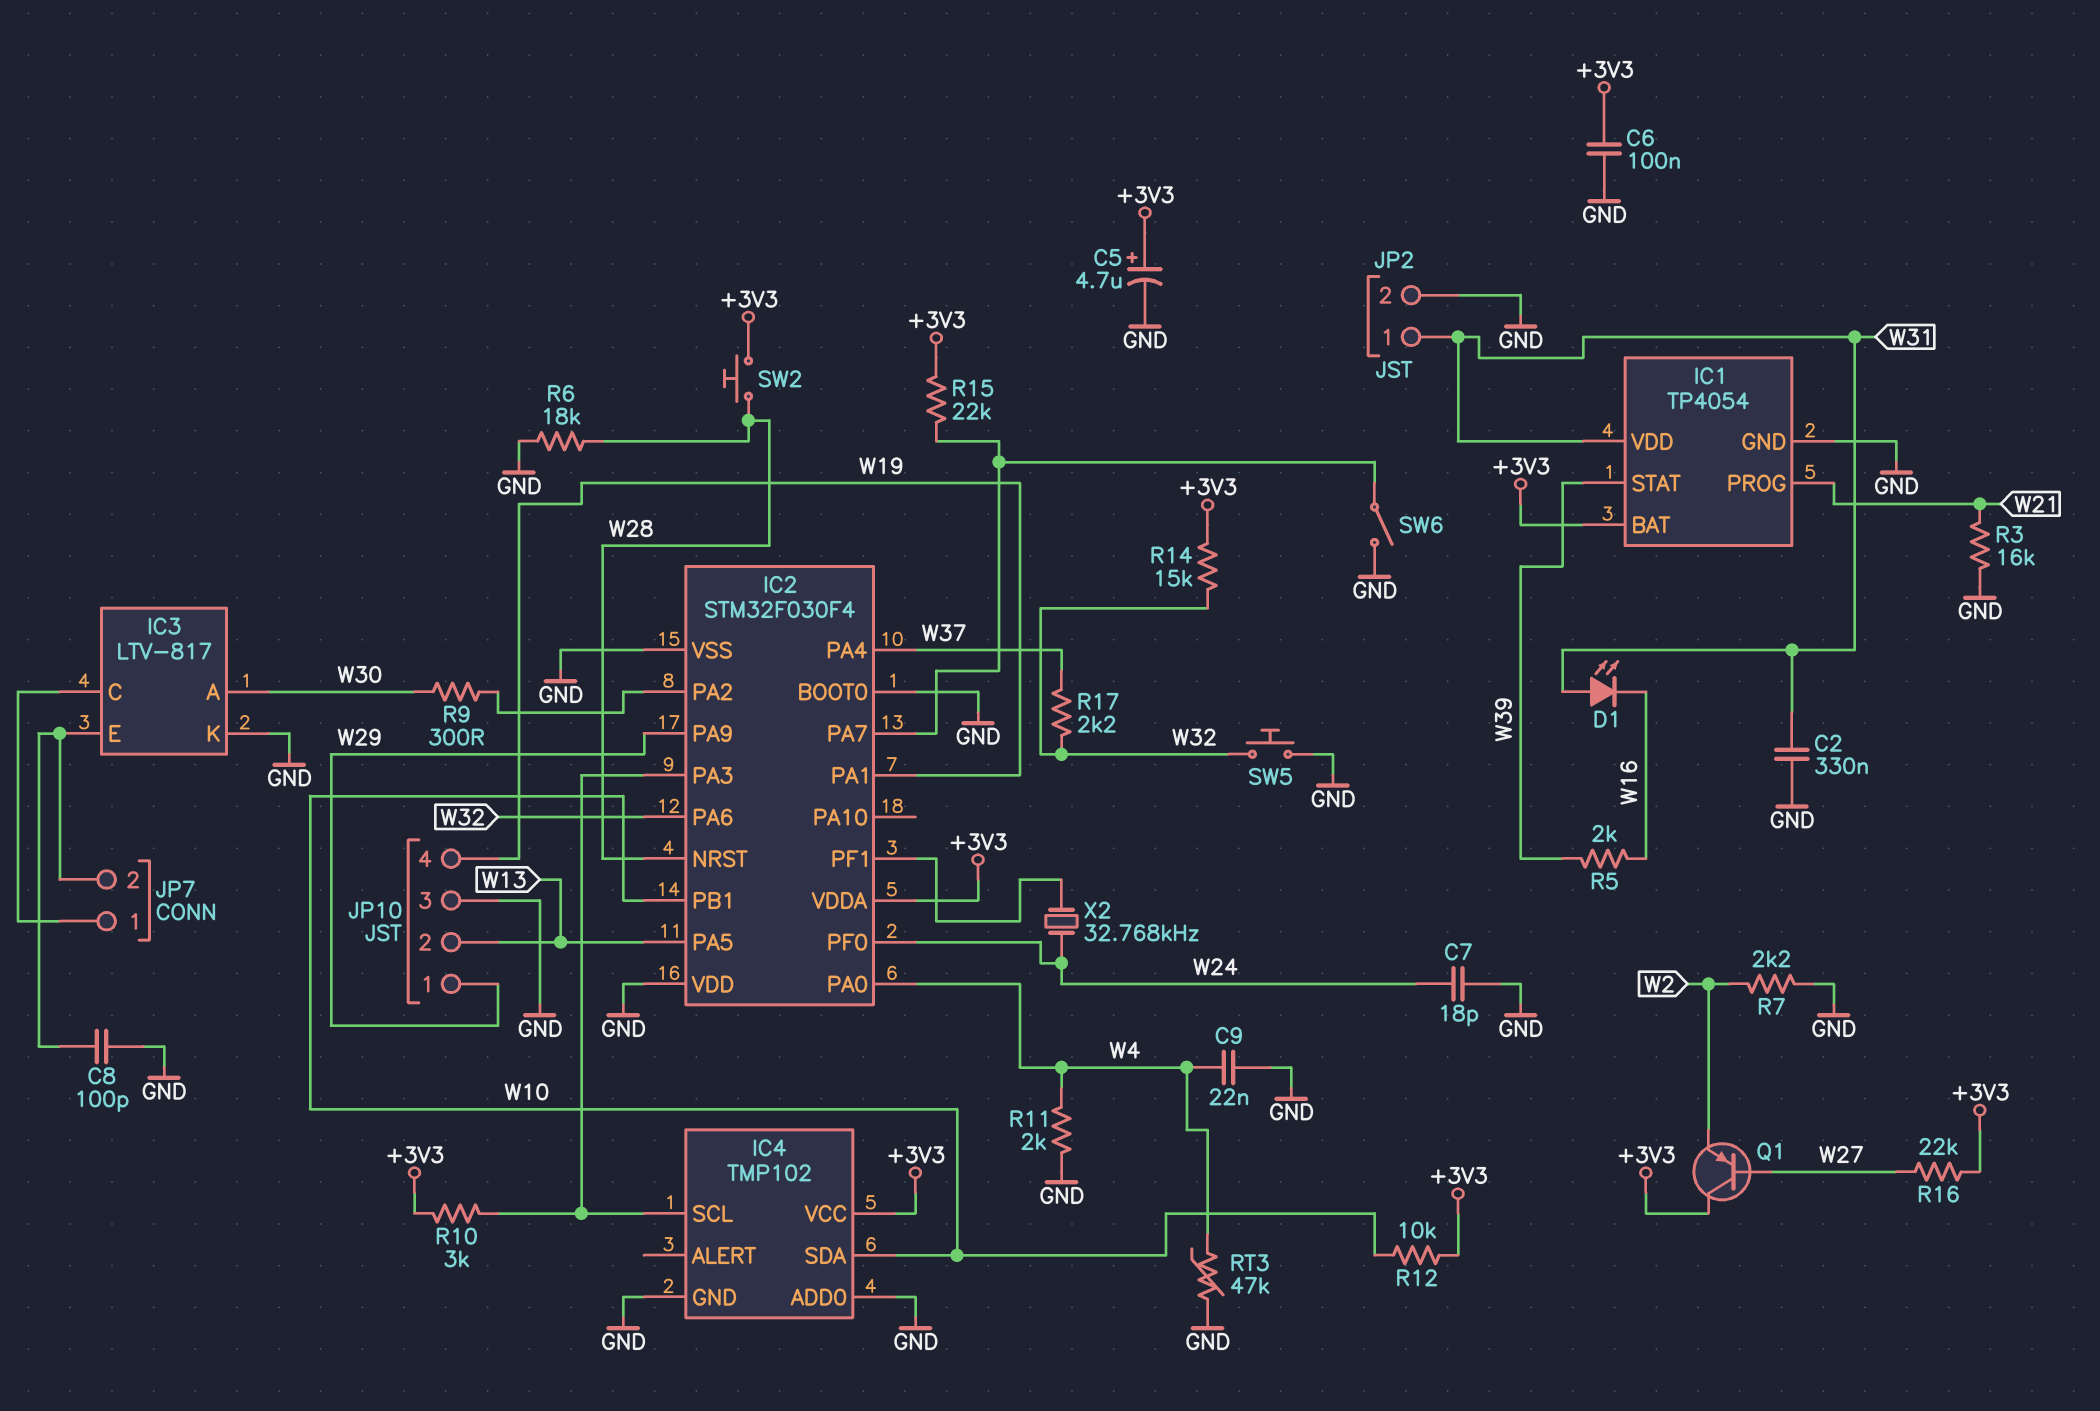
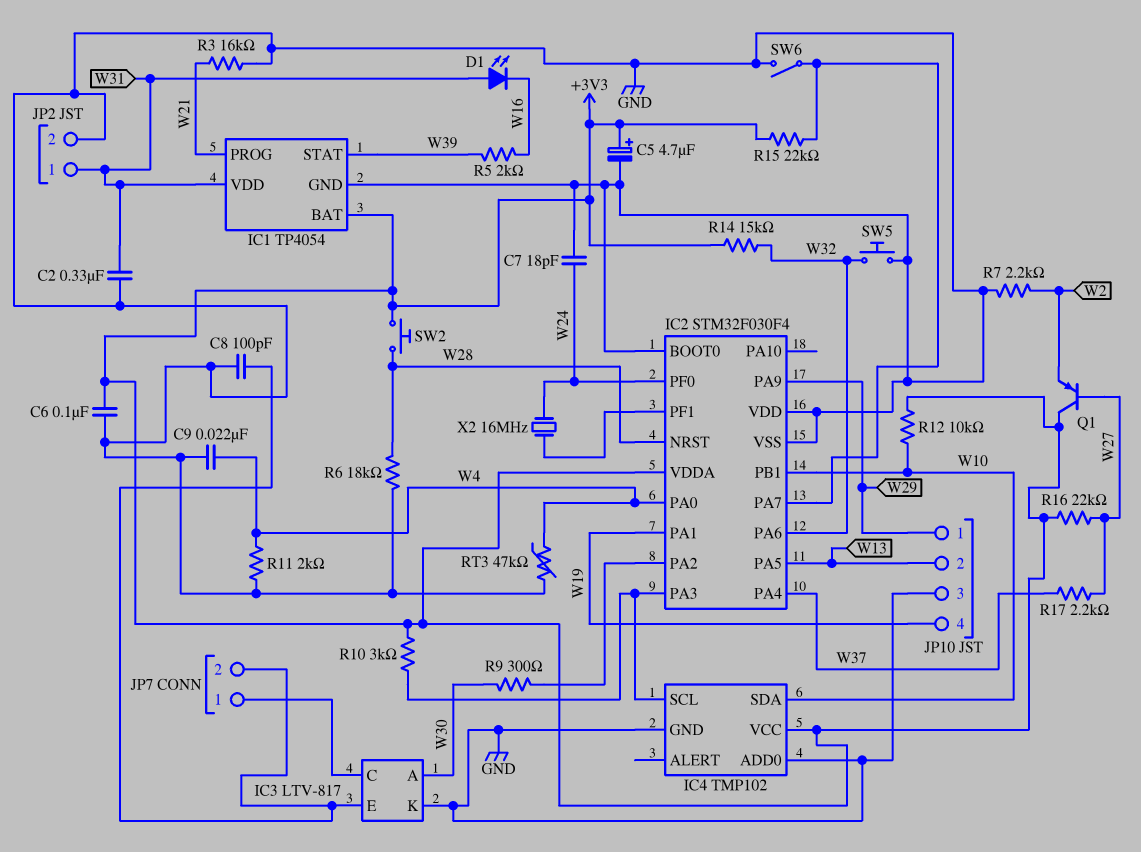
R17: 2.2k (W32, W37) -> 2.2k (W27, W37)
X2: 32.768kHz (IC2/PF1, W24) -> 16MHz (IC2/PF1, W24)

